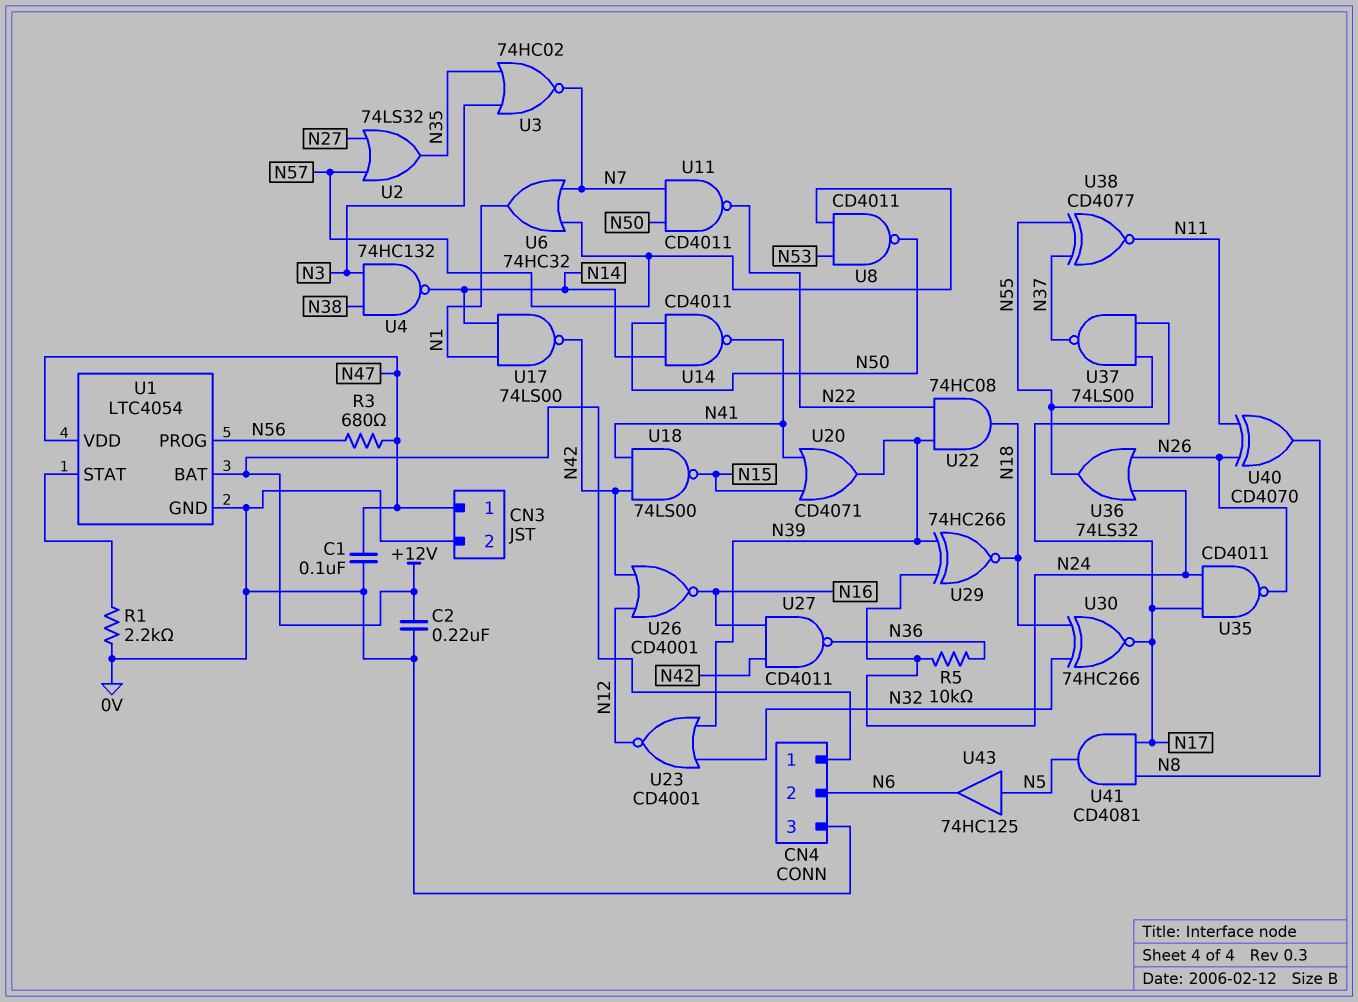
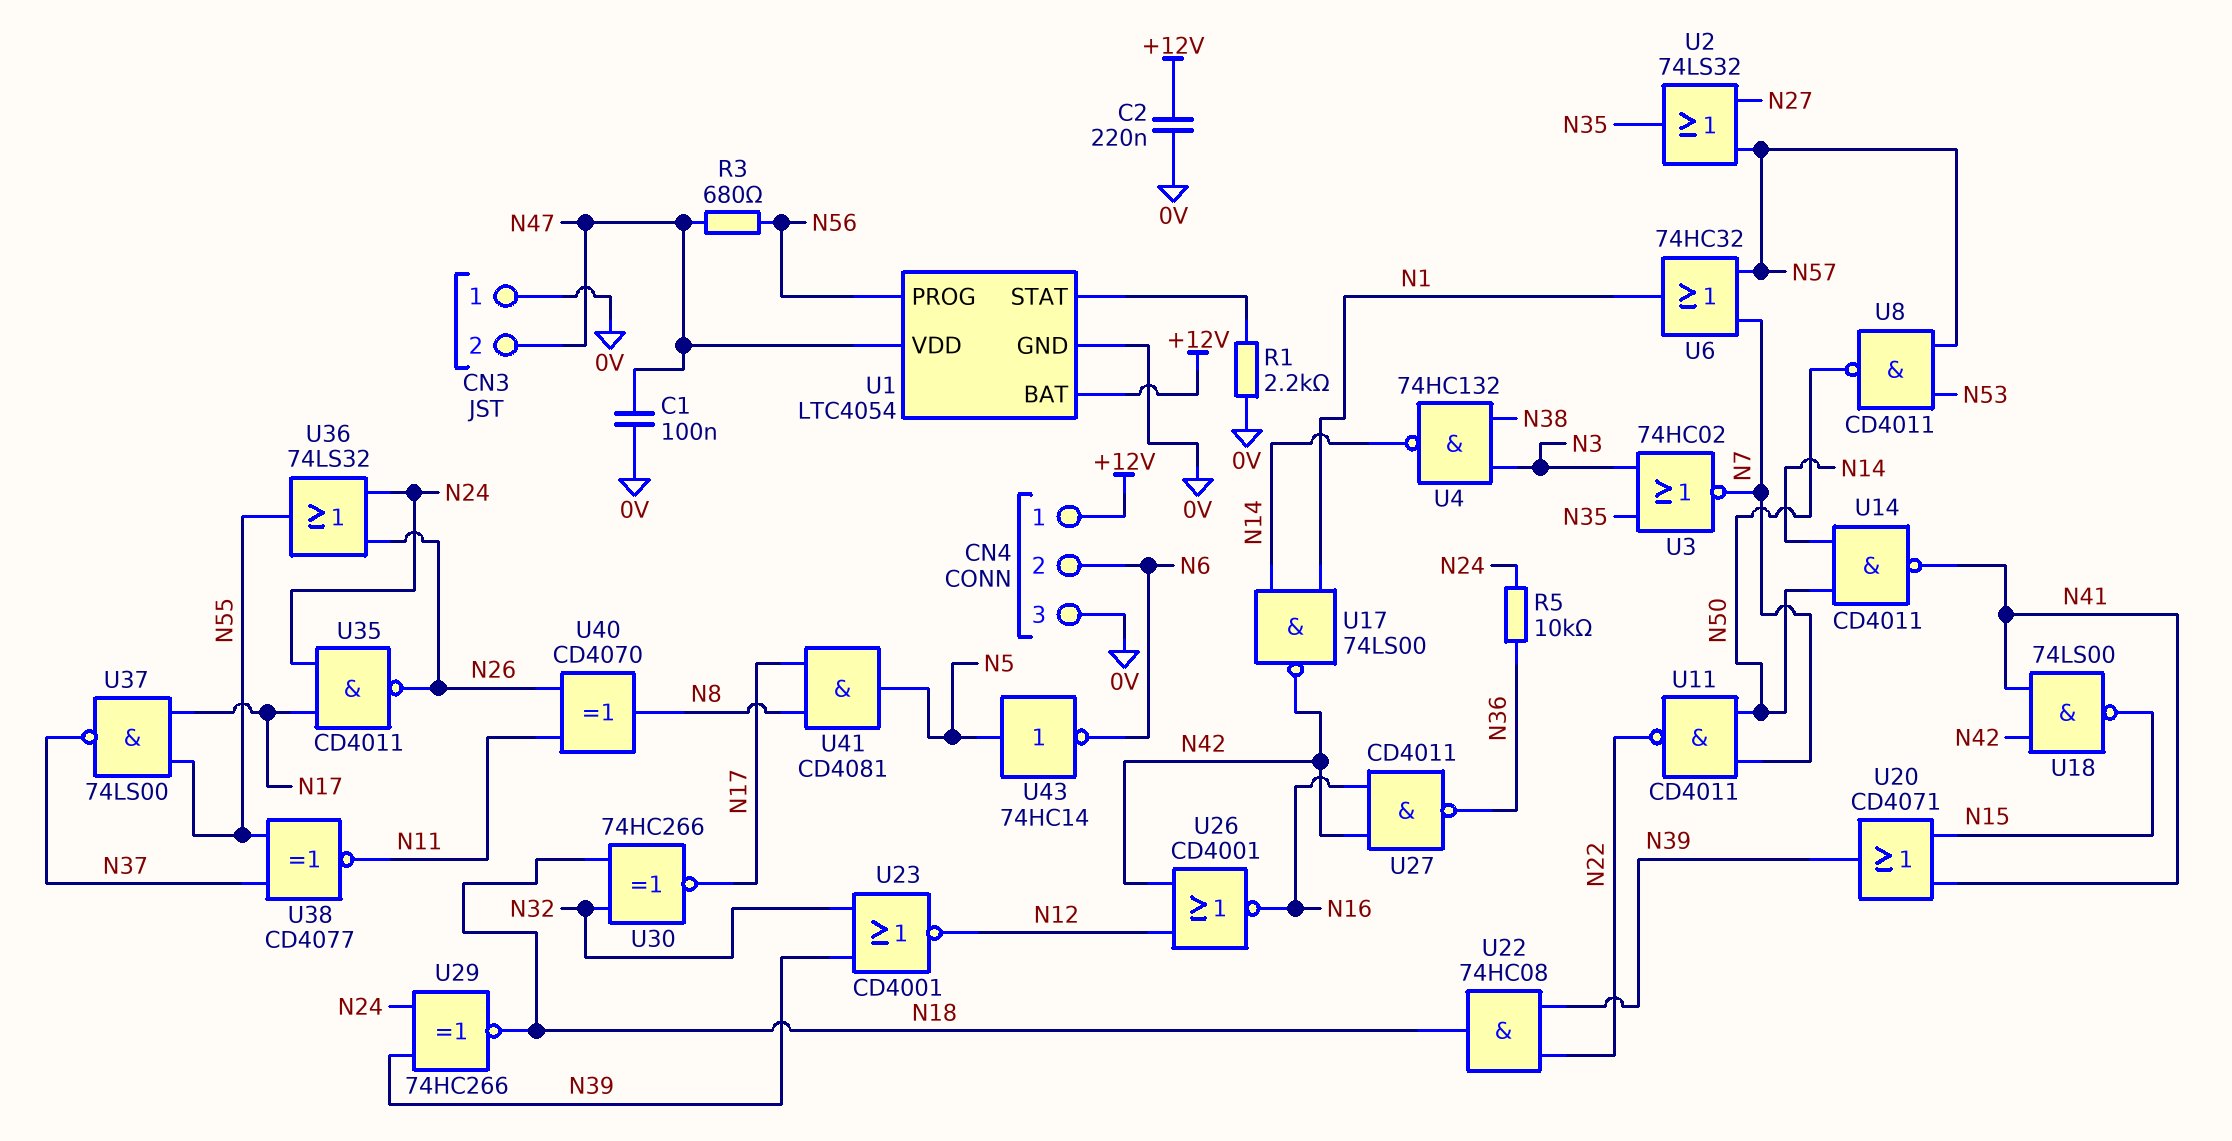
CN3 pin 1: N47 -> 0V
CN3 pin 2: 0V -> N47
U43: buffer 74HC125 (in N5, out N6) -> NOT 74HC14 (in N5, out N6)

